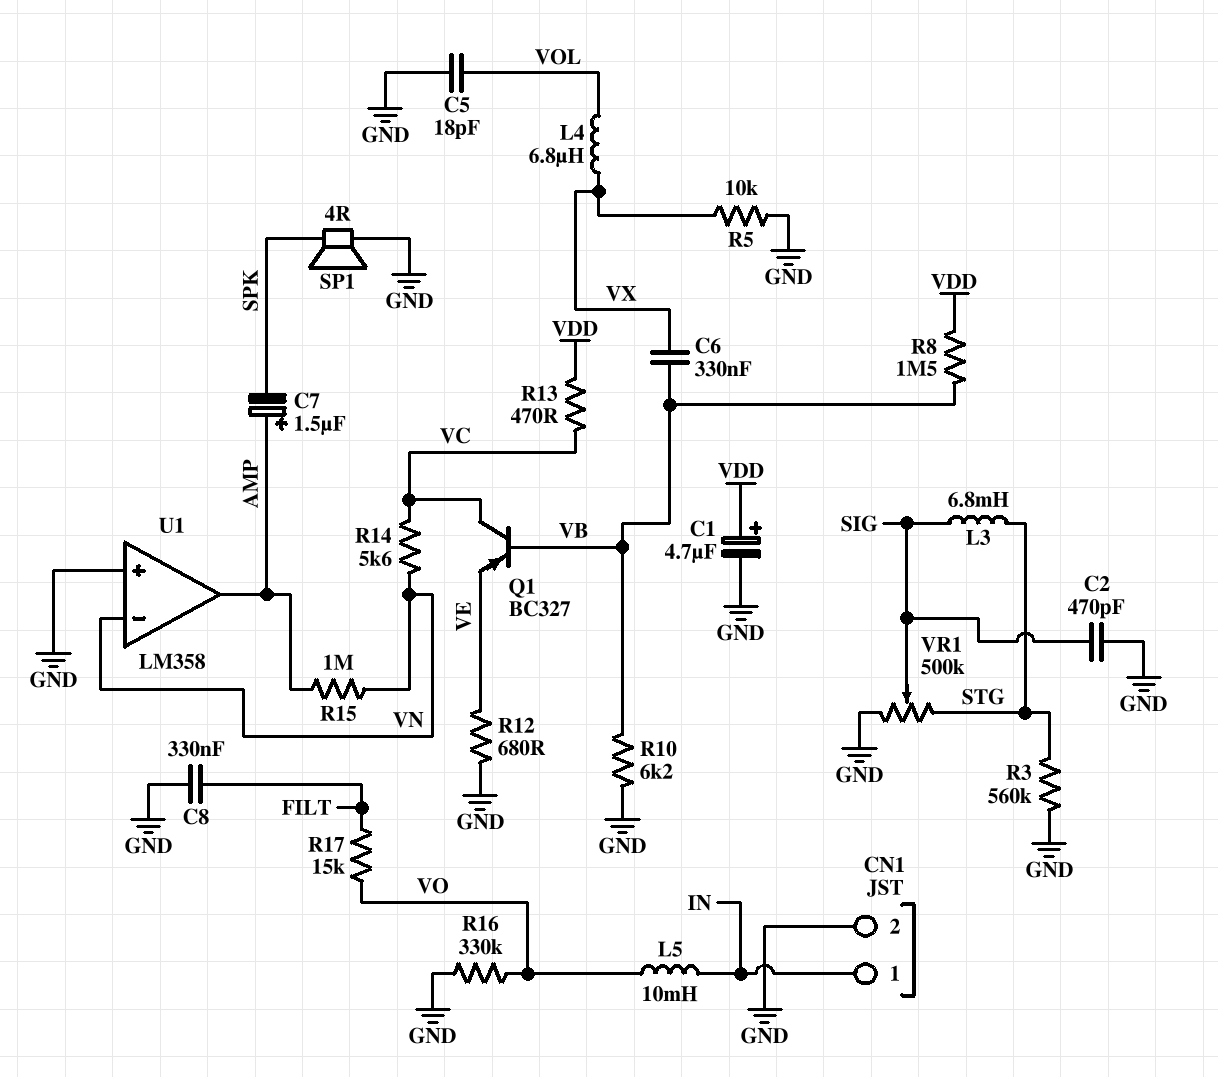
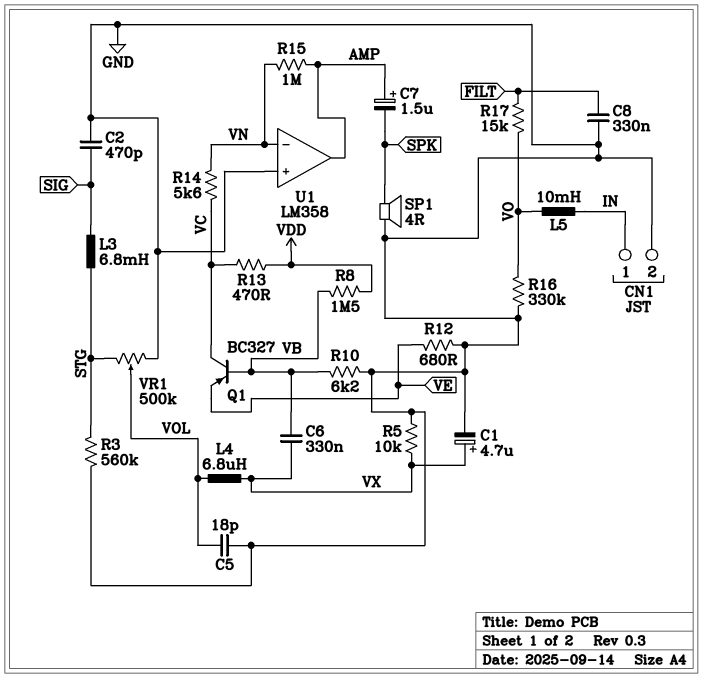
C1: 4.7uF (plus VDD, minus GND) -> 4.7uF (plus VX, minus GND)
VR1: 500k (GND, STG, wiper SIG) -> 500k (GND, STG, wiper VOL)

